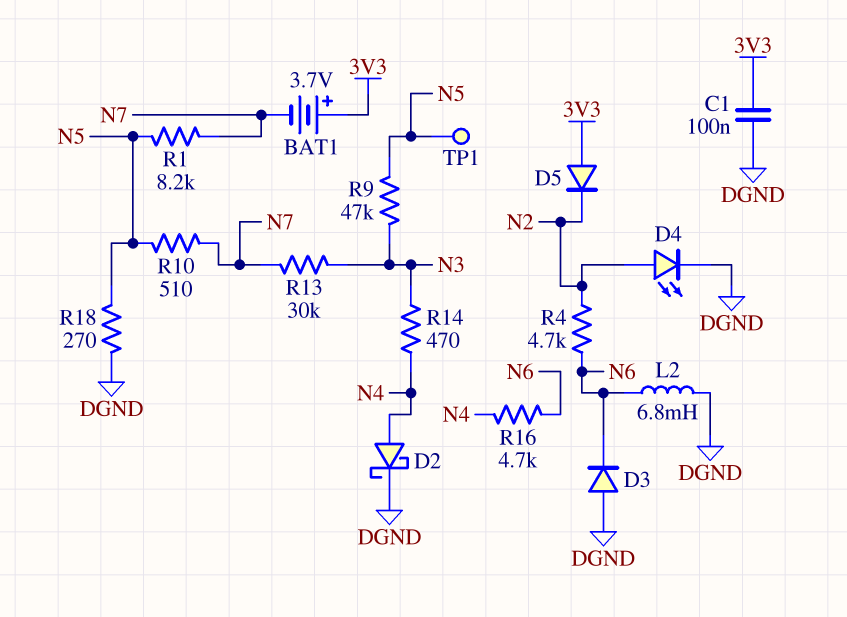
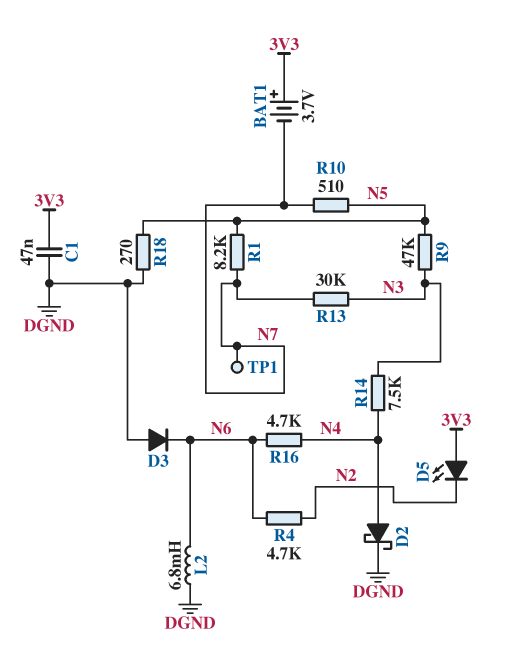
C1: 100nF (3V3, DGND) -> 47nF (3V3, DGND)
D4: LED (A N2, K DGND) -> none
D5: diode (A 3V3, K N2) -> LED (A 3V3, K N2)
R14: 470 (N3, N4) -> 7.5k (N3, N4)
TP1: test point (N5) -> test point (N7)

